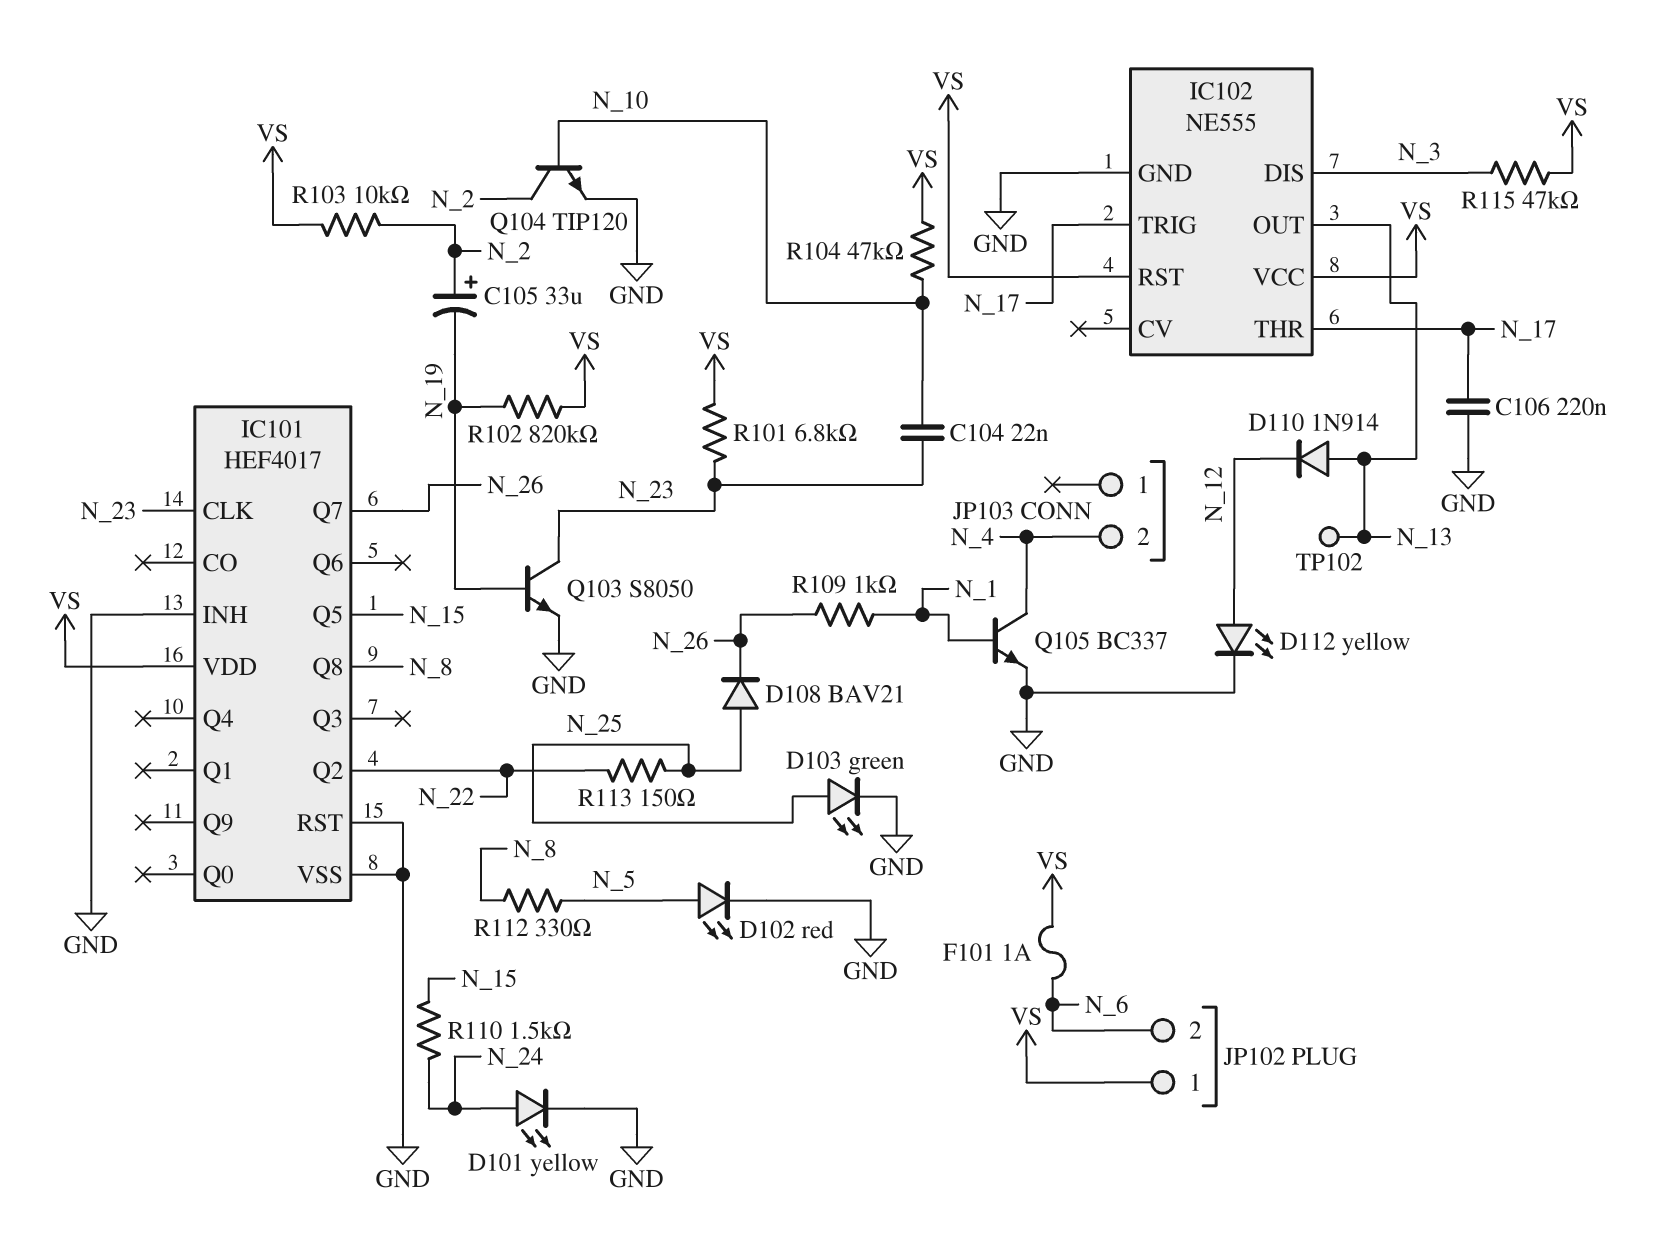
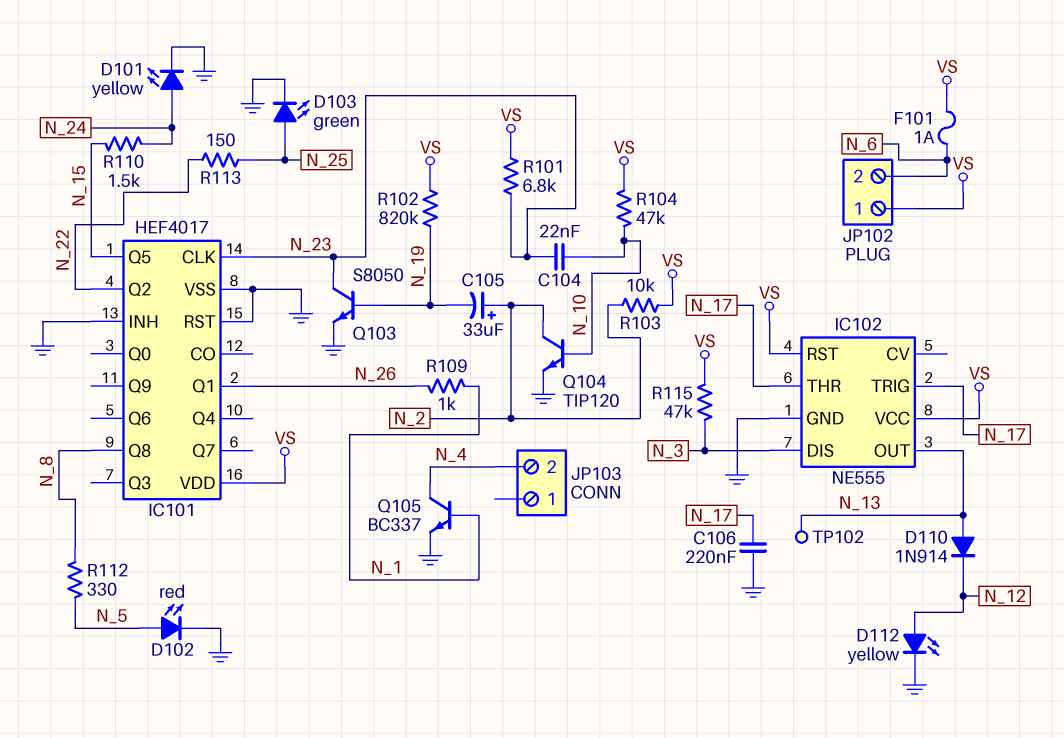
D108: diode BAV21 (A N_25, K N_26) -> none
IC101 pin Q1: none -> N_26
IC101 pin Q7: N_26 -> none

